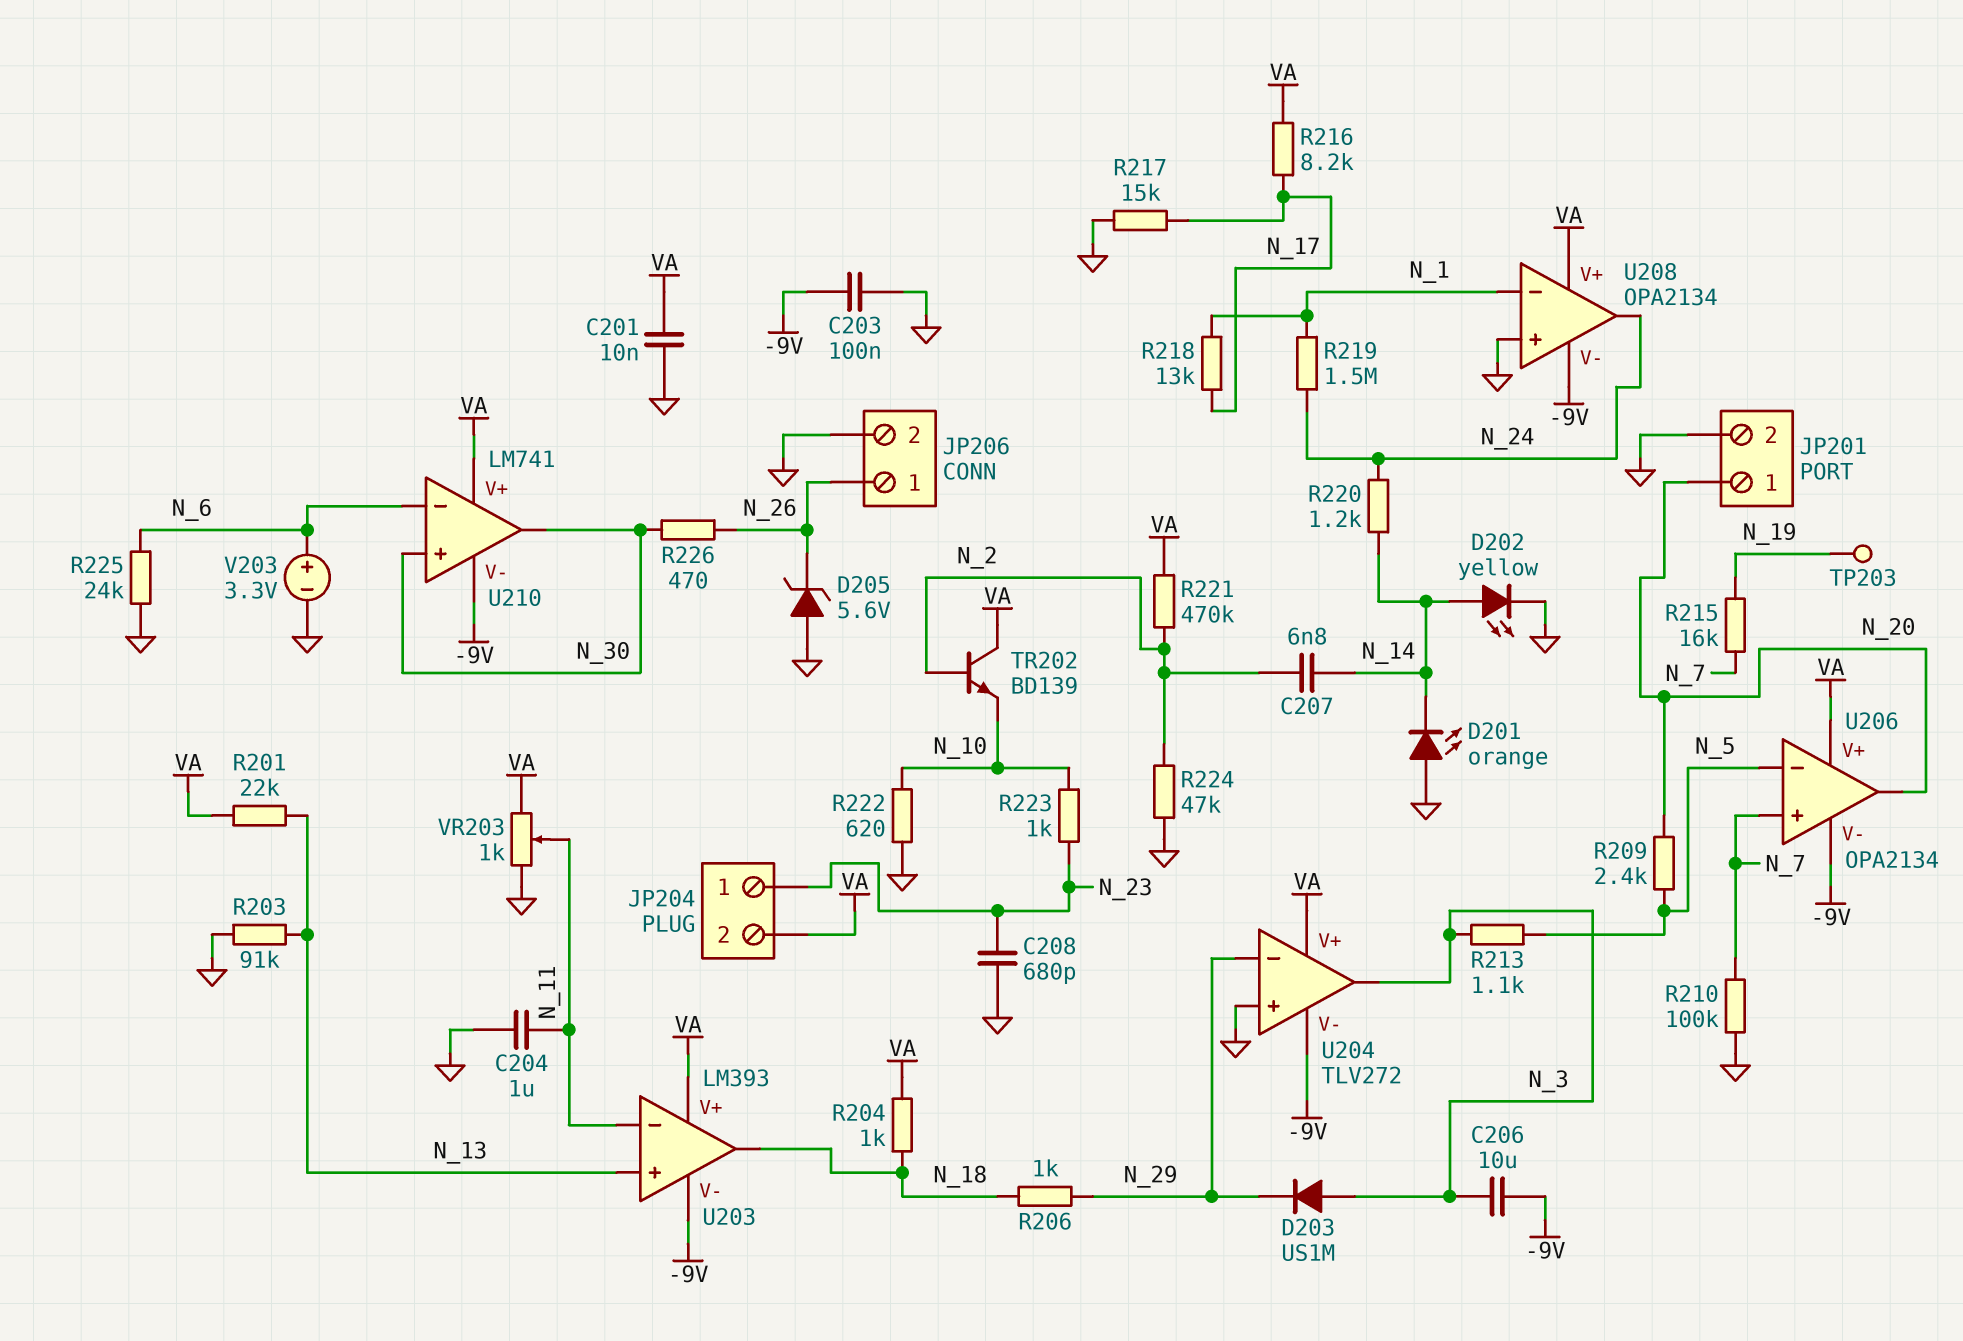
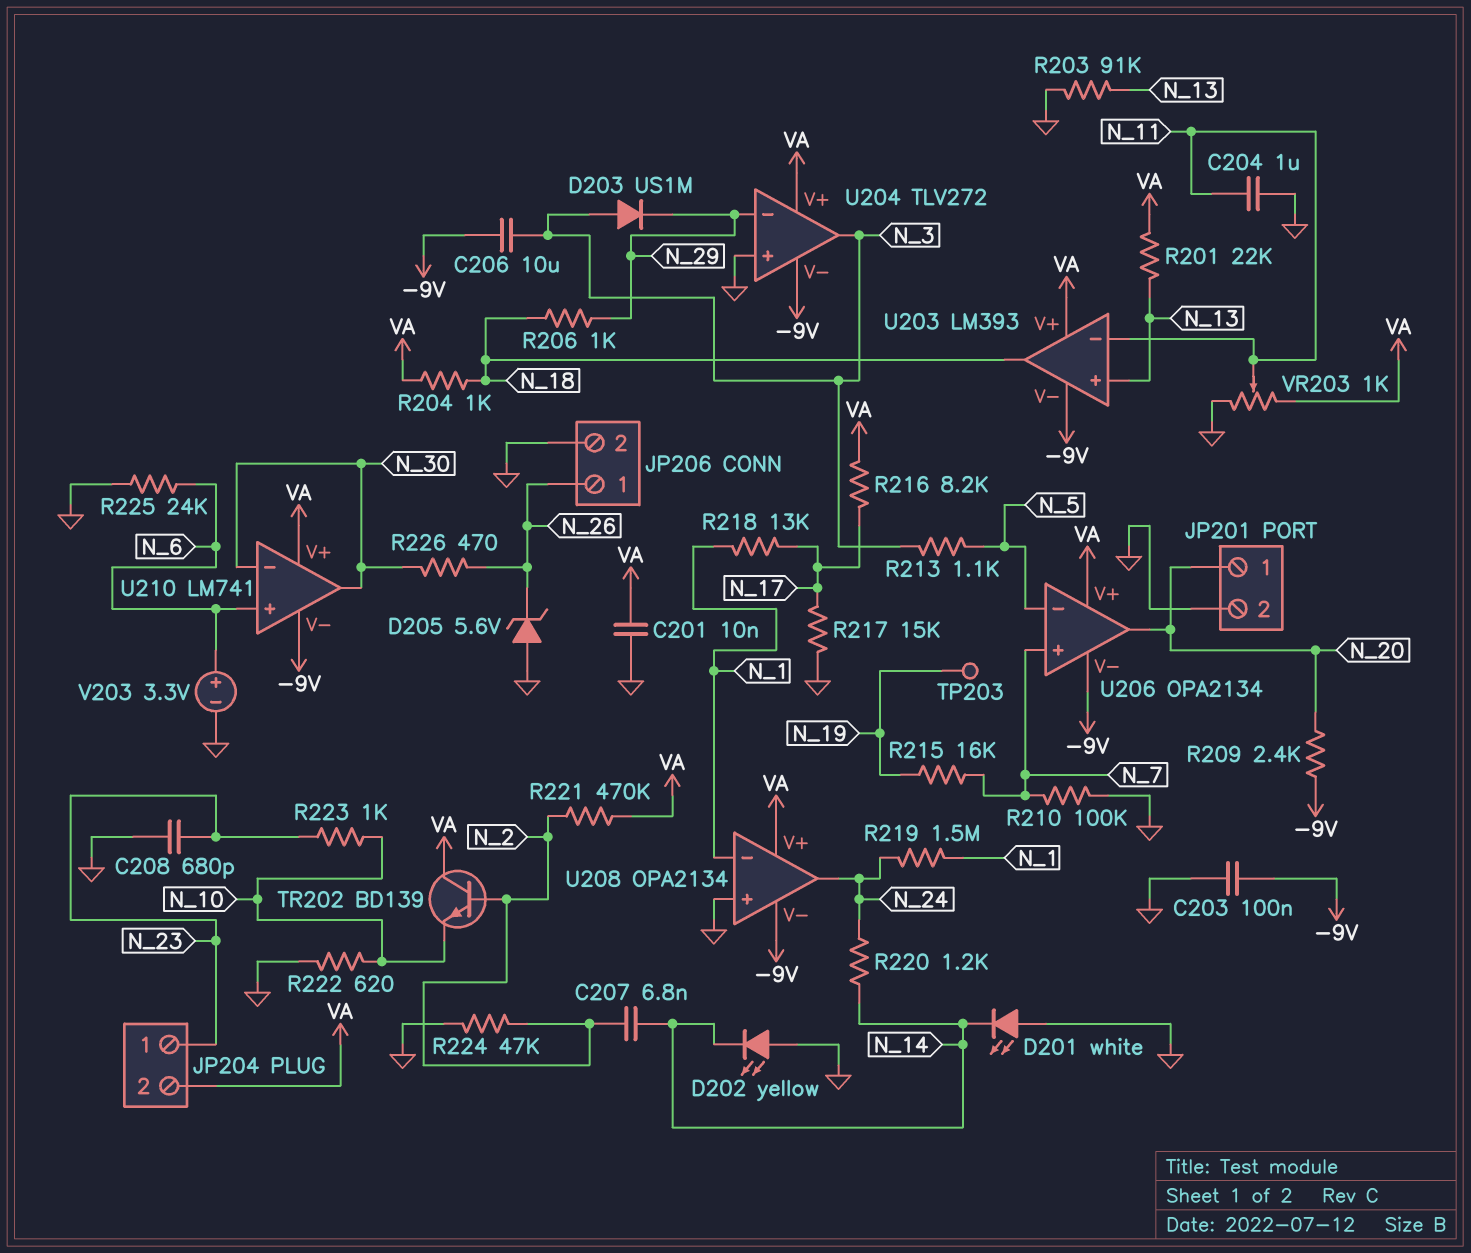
D201: LED orange (A GND, K N_14) -> LED white (A GND, K N_14)
D202: LED yellow (A N_14, K GND) -> LED yellow (A GND, K N_14)
R209: 2.4k (N_5, N_20) -> 2.4k (-9V, N_20)
U210 pin in+: N_30 -> N_6
U210 pin in-: N_6 -> N_30

